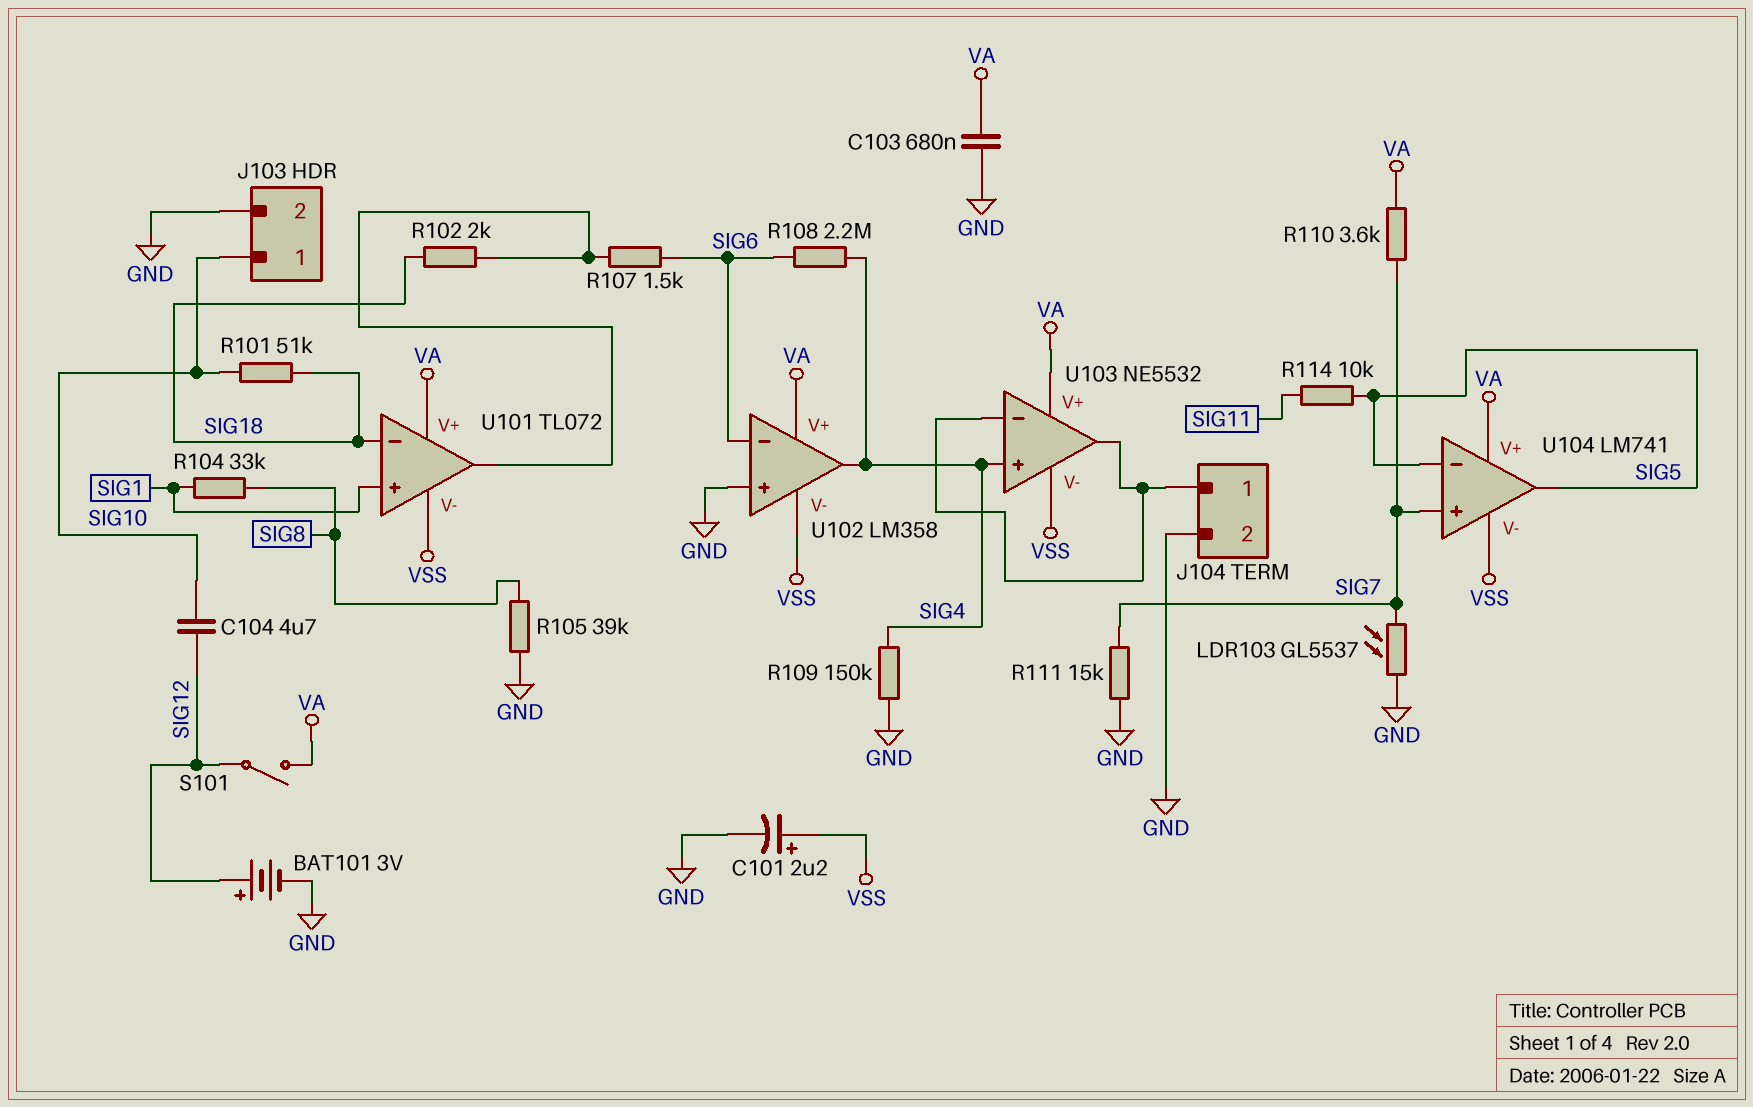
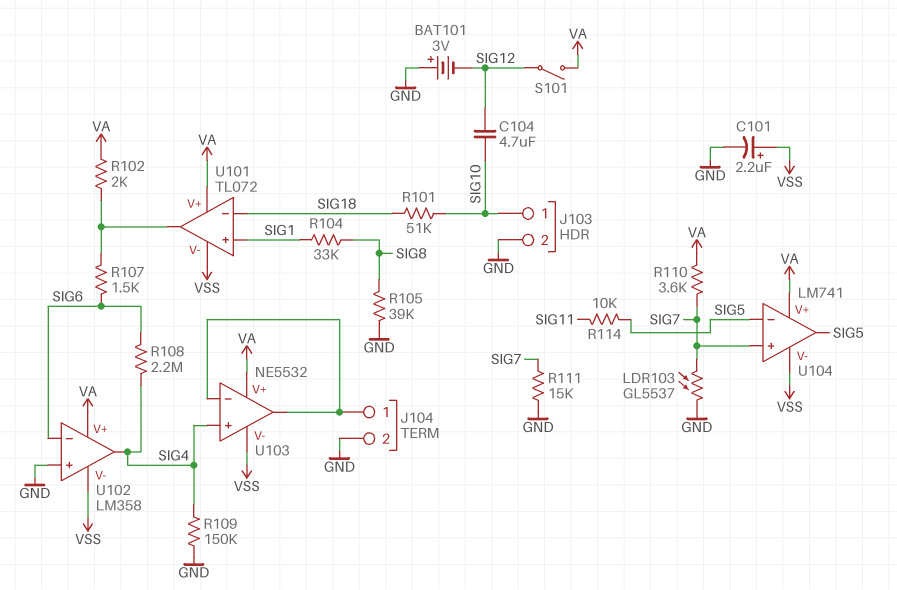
BAT101: 3V (plus SIG12, minus GND) -> 3V (plus GND, minus SIG12)
C103: 680nF (GND, VA) -> none
R102: 2k (SIG18, U101/out) -> 2k (U101/out, VA)

